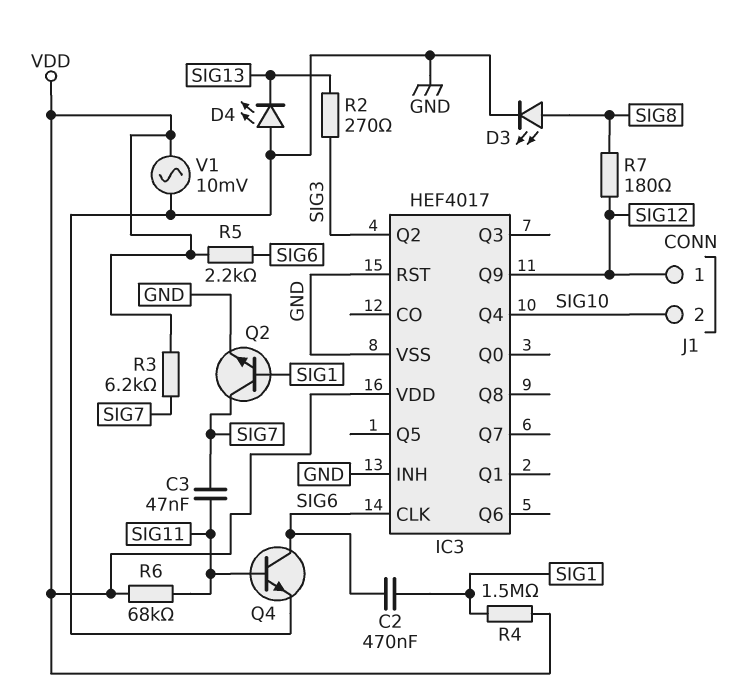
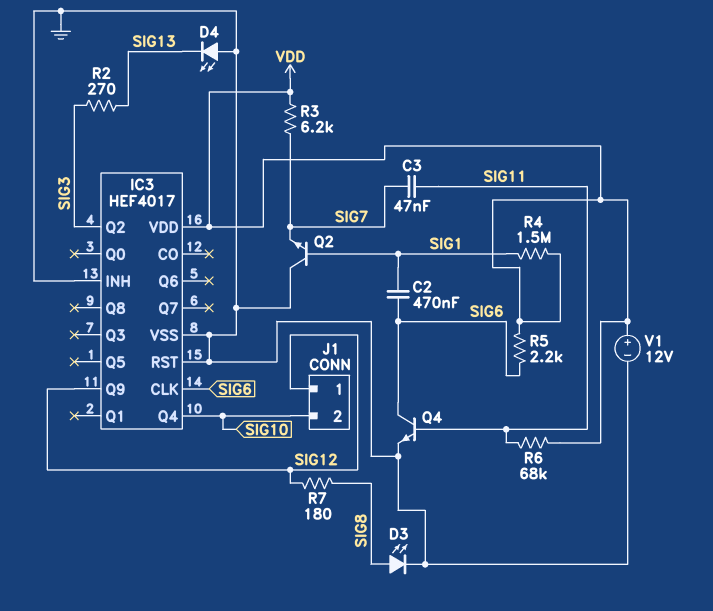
Q2: NPN (B SIG1, C SIG7, E GND) -> NPN (B SIG1, C GND, E SIG7)
V1: AC 10mV (GND, VDD) -> 12V (plus VDD, minus GND)

